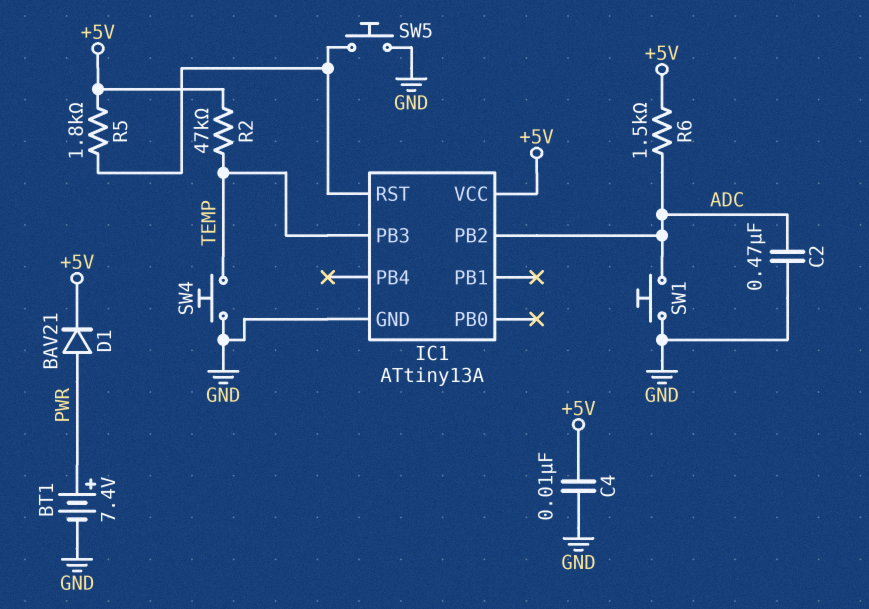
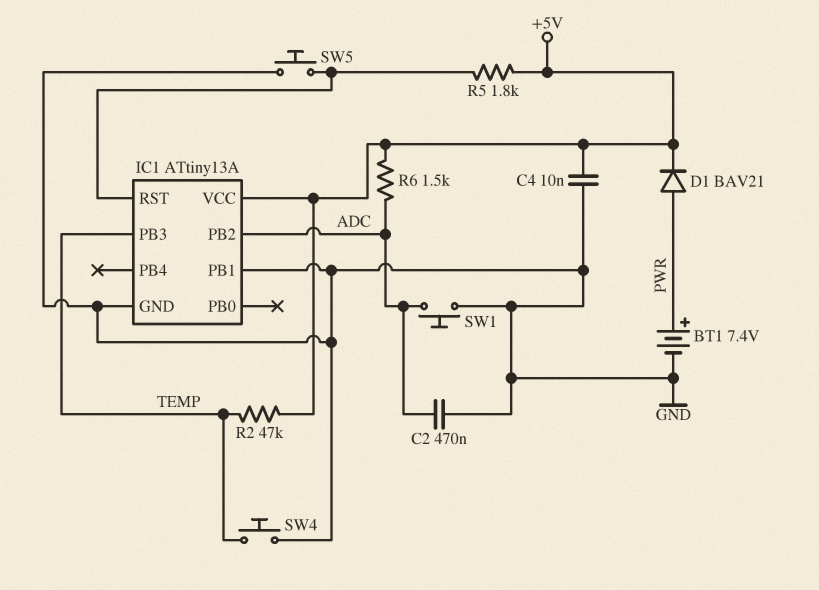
IC1 pin PB1: none -> GND

